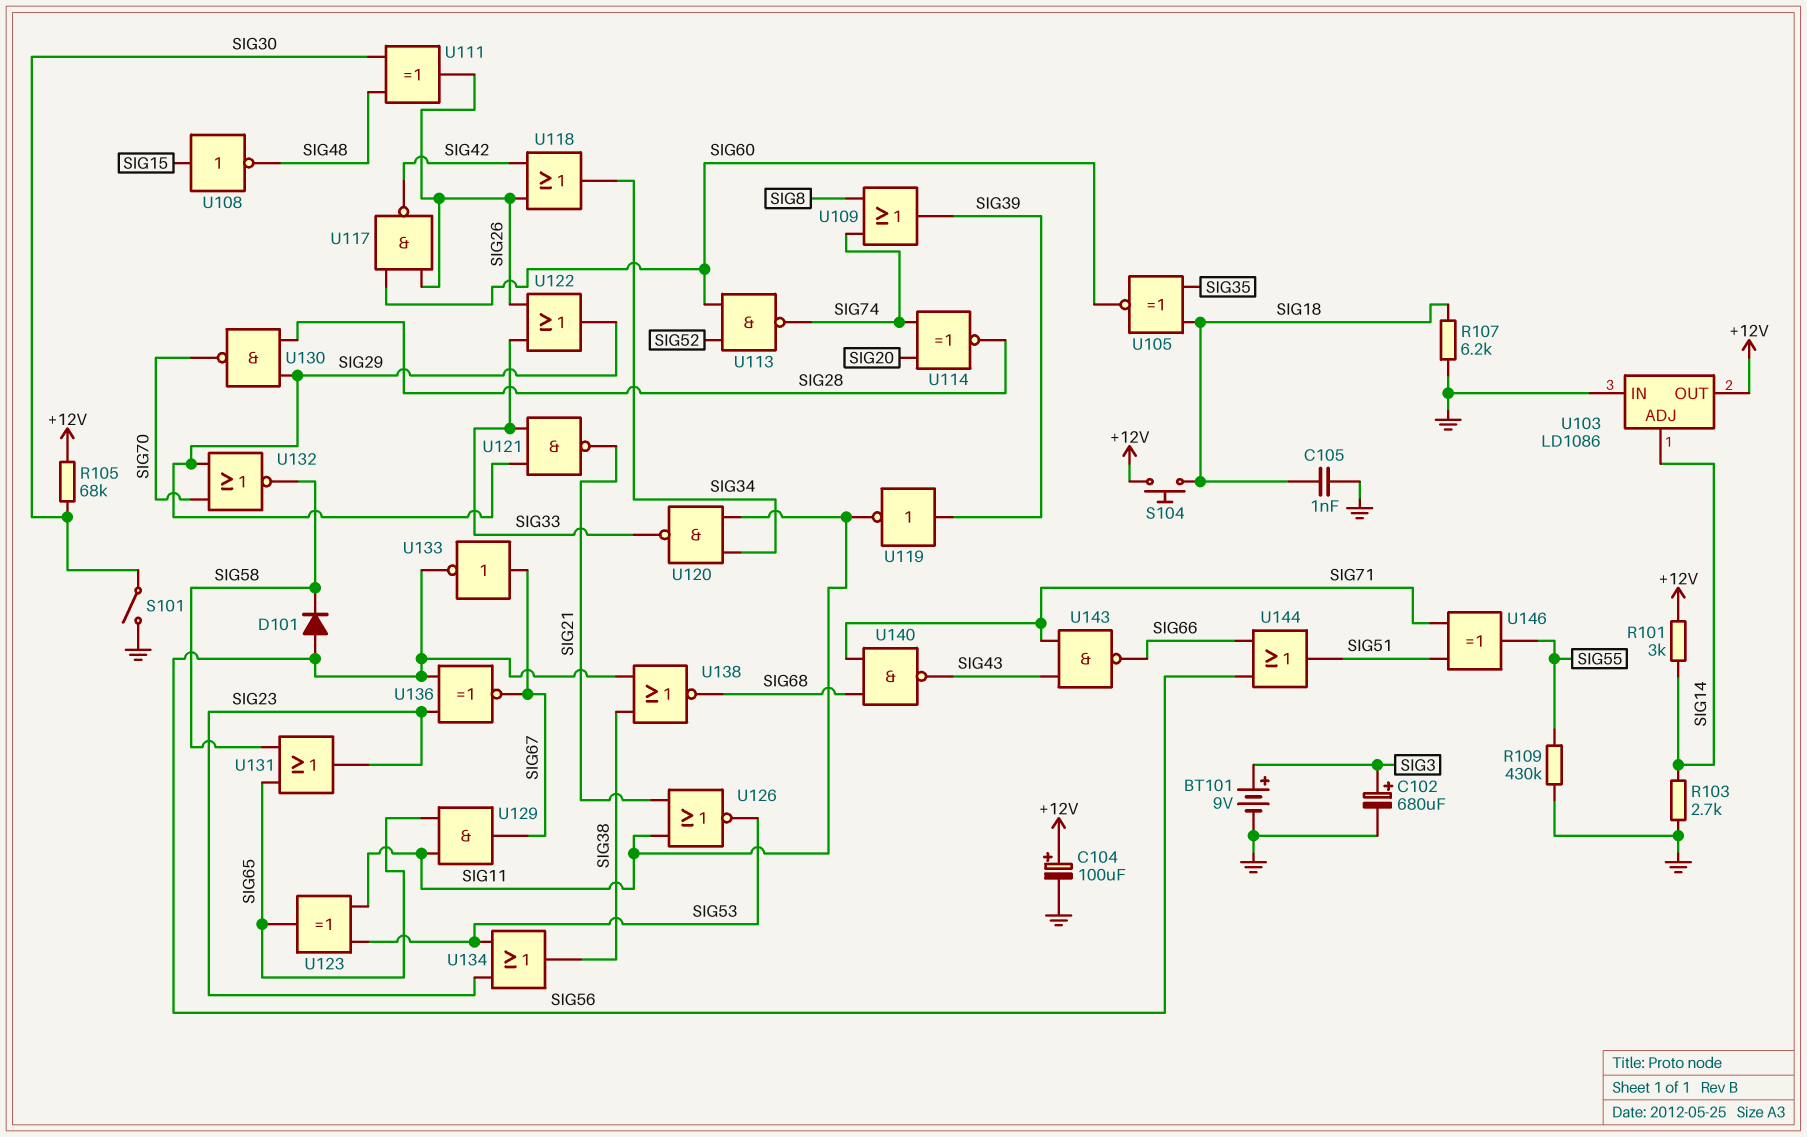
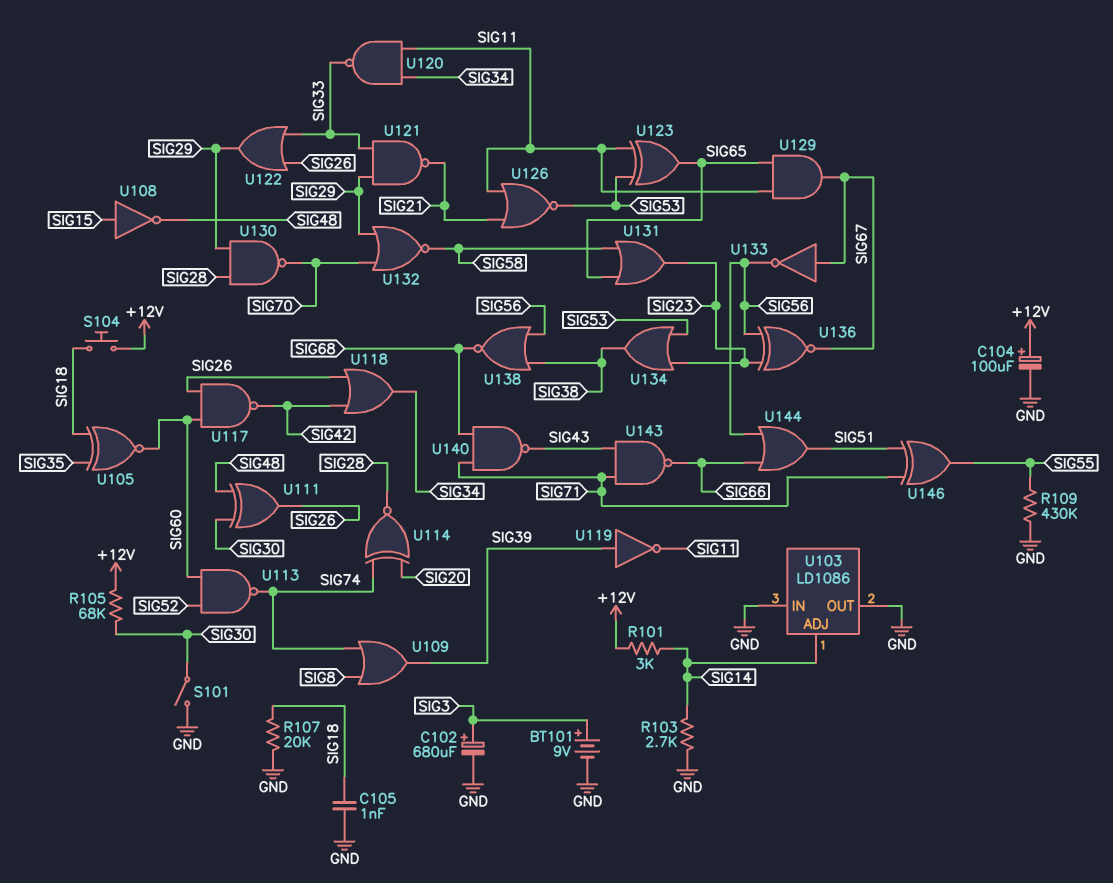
D101: diode (A SIG56, K SIG58) -> none
R107: 6.2k (GND, SIG18) -> 20k (GND, SIG18)
U103 pin OUT: +12V -> GND

